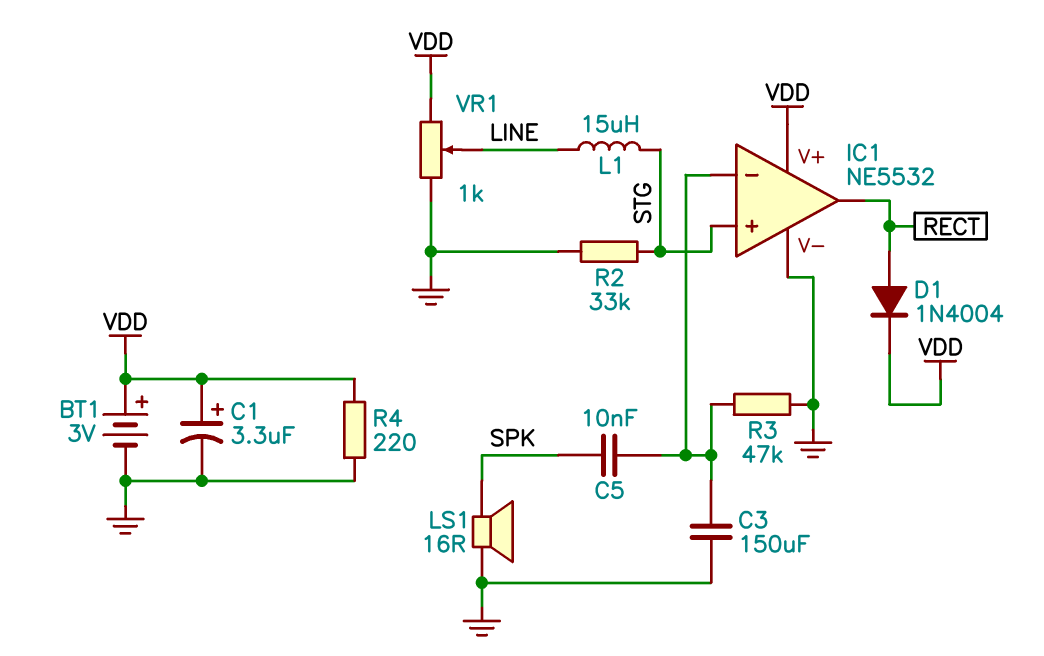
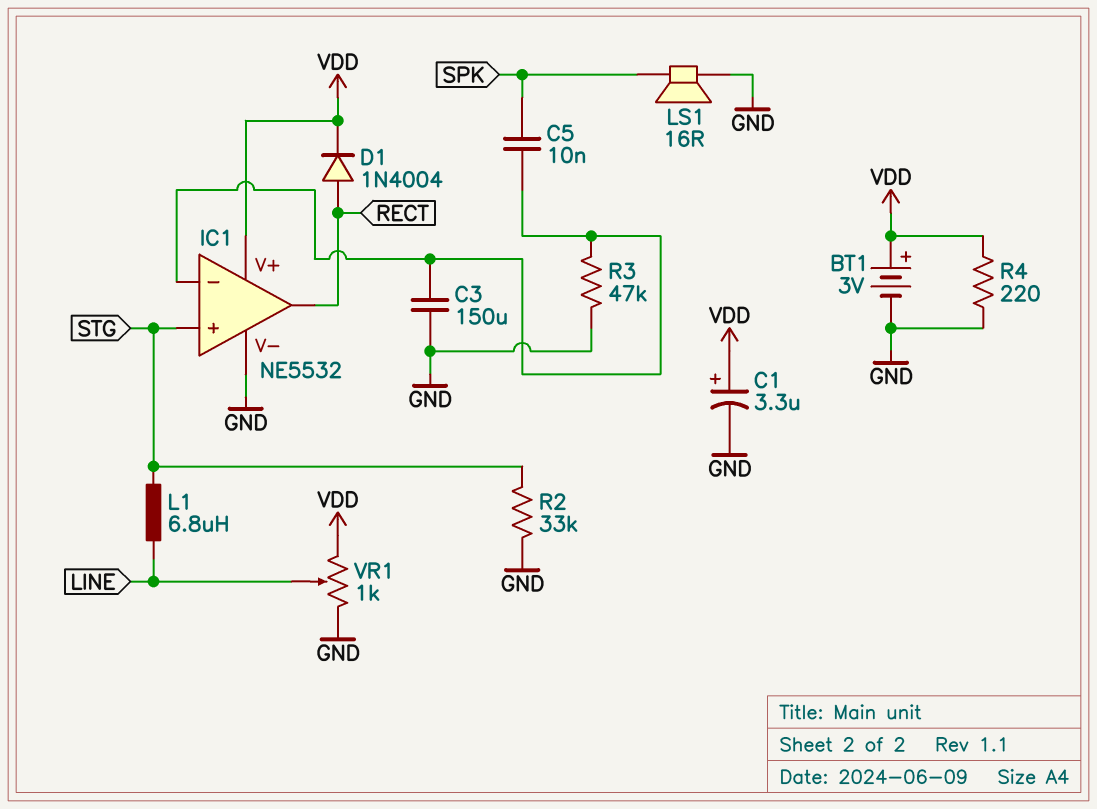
L1: 15uH (LINE, STG) -> 6.8uH (LINE, STG)

